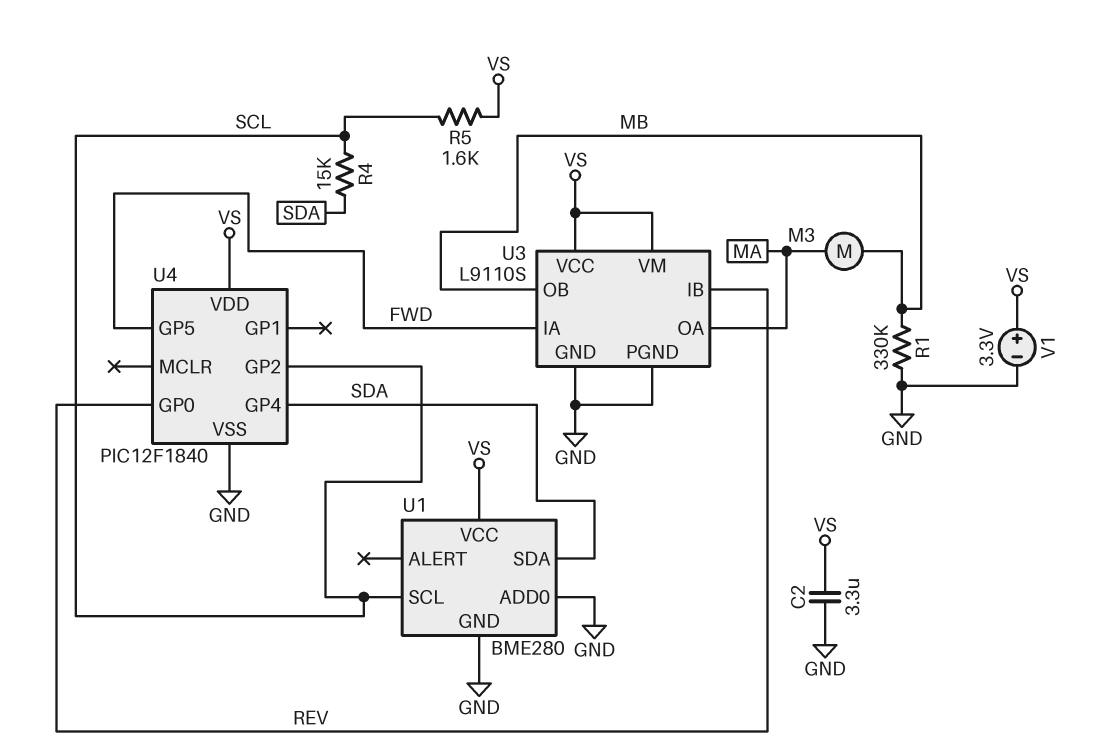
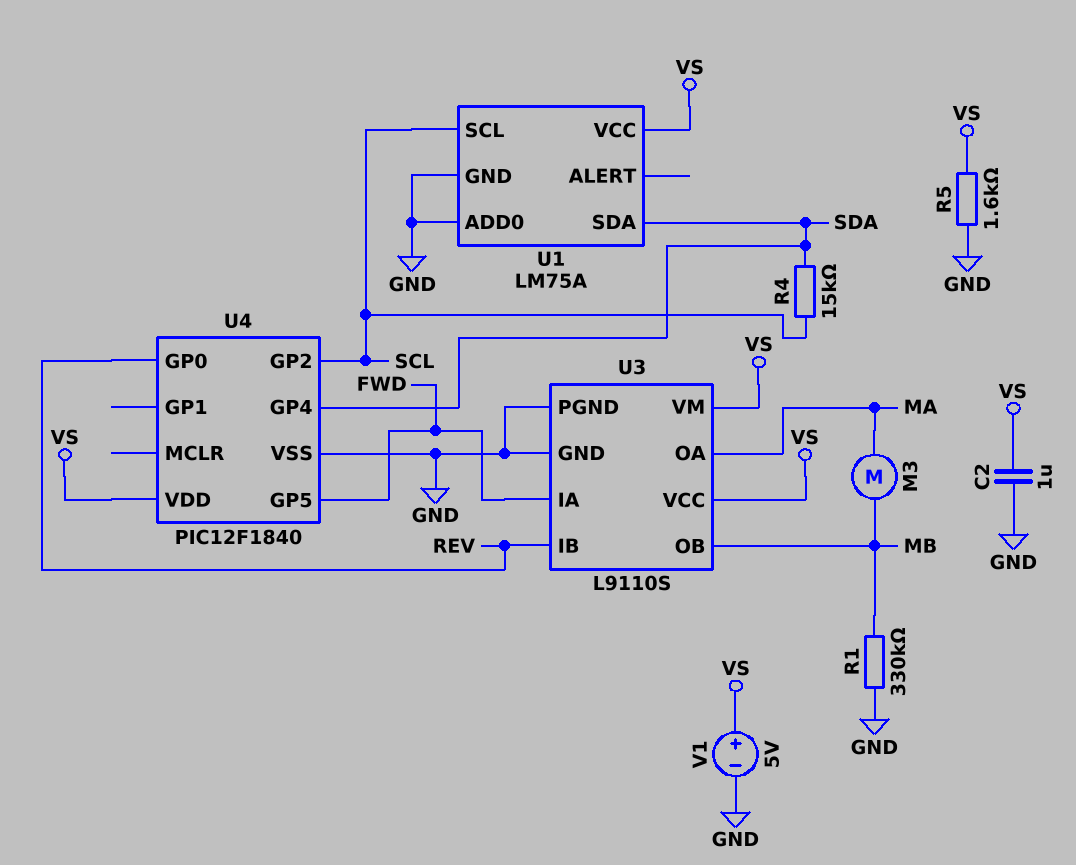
C2: 3.3uF (GND, VS) -> 1uF (GND, VS)
R5: 1.6k (SCL, VS) -> 1.6k (GND, VS)
U1: BME280 -> LM75A
V1: 3.3V (plus VS, minus GND) -> 5V (plus VS, minus GND)

